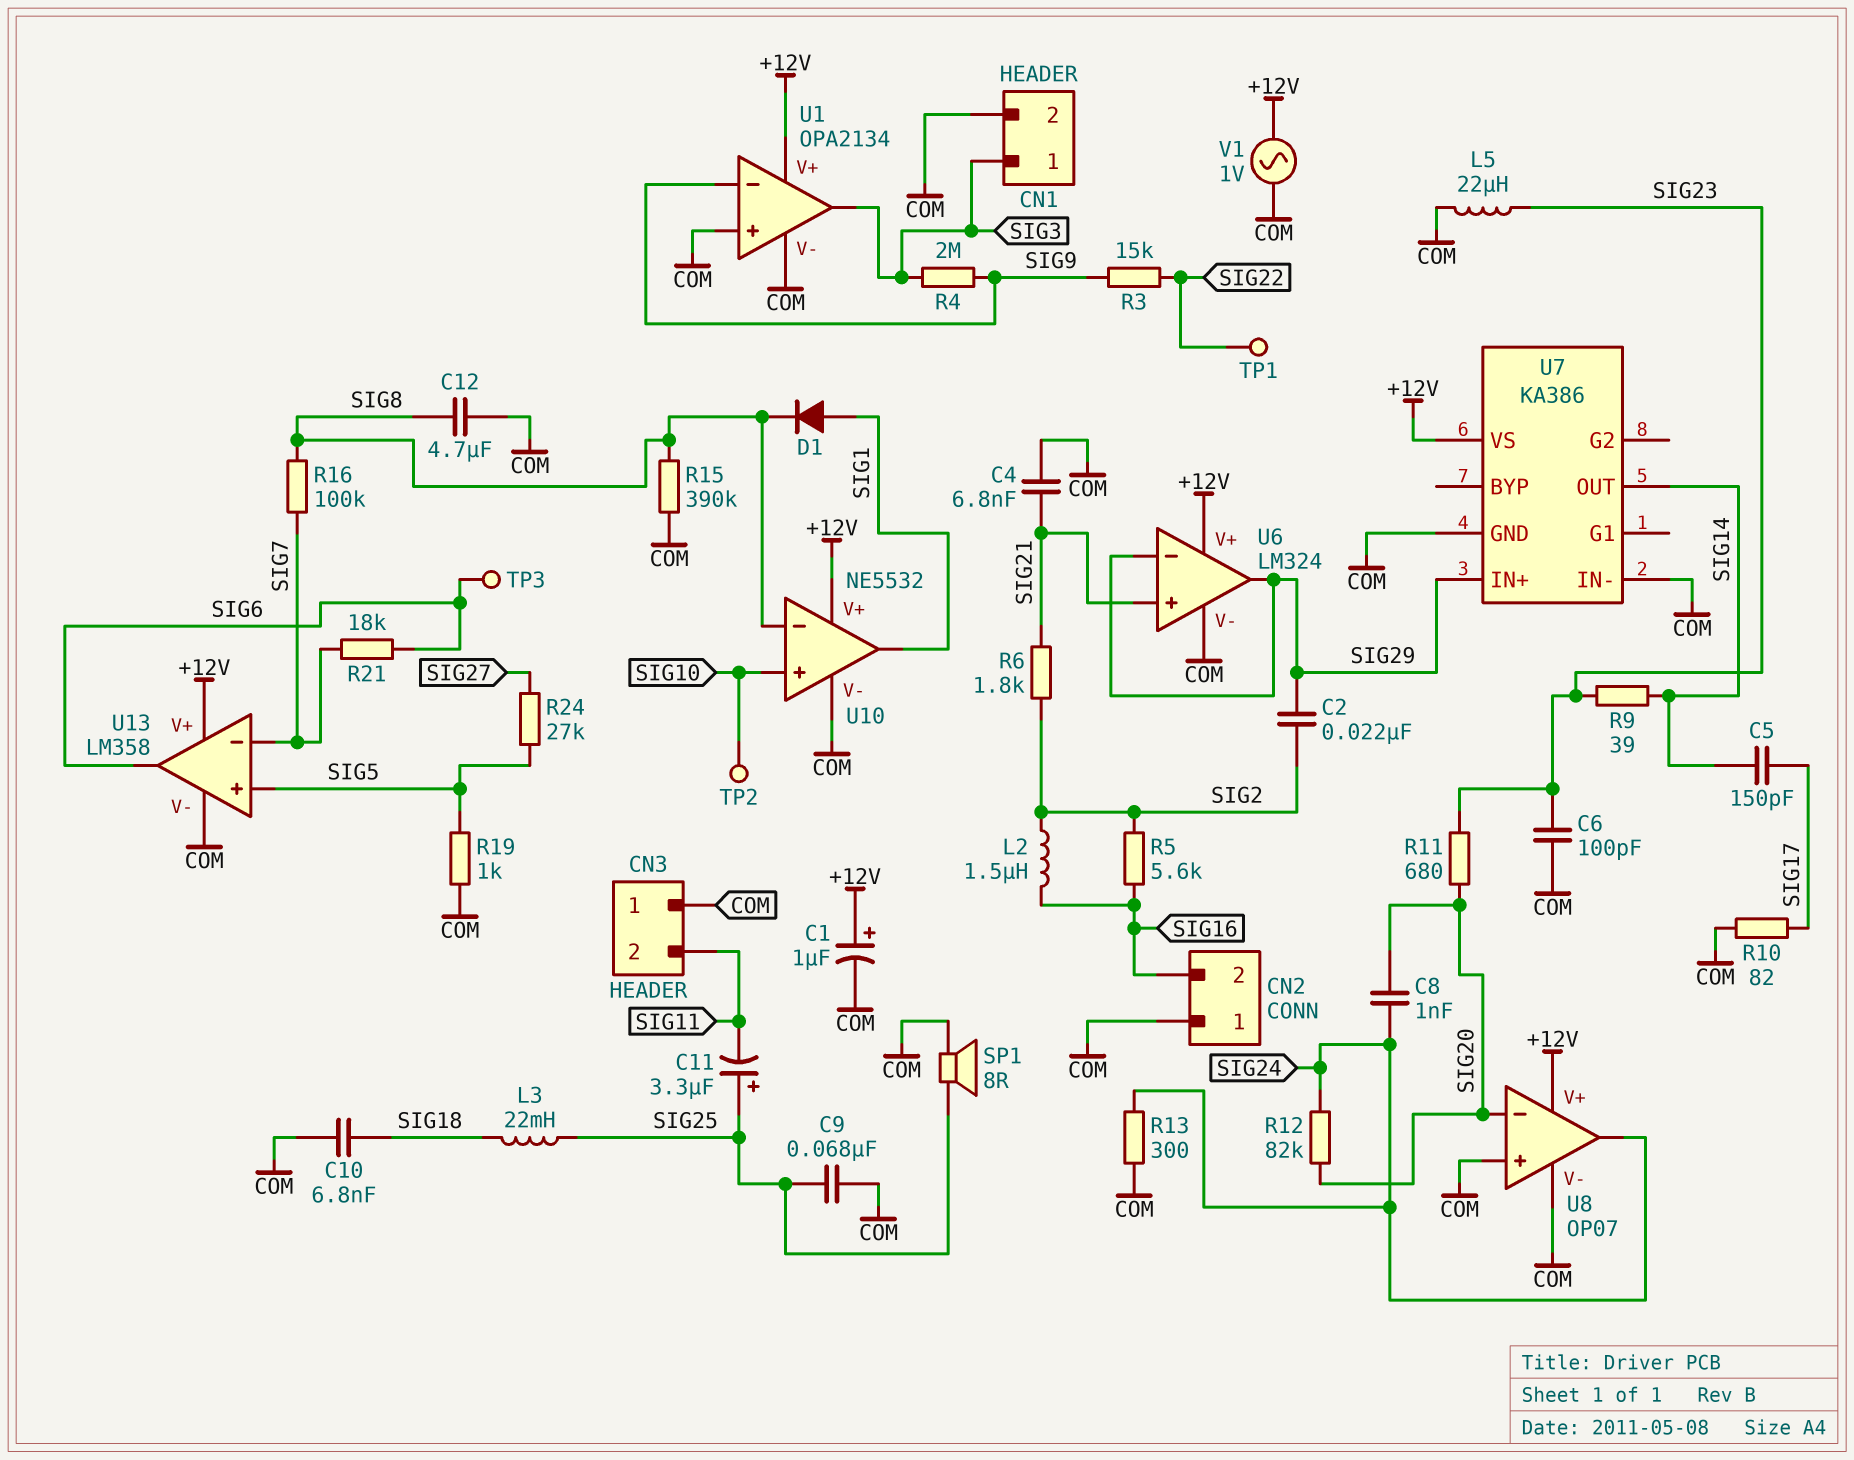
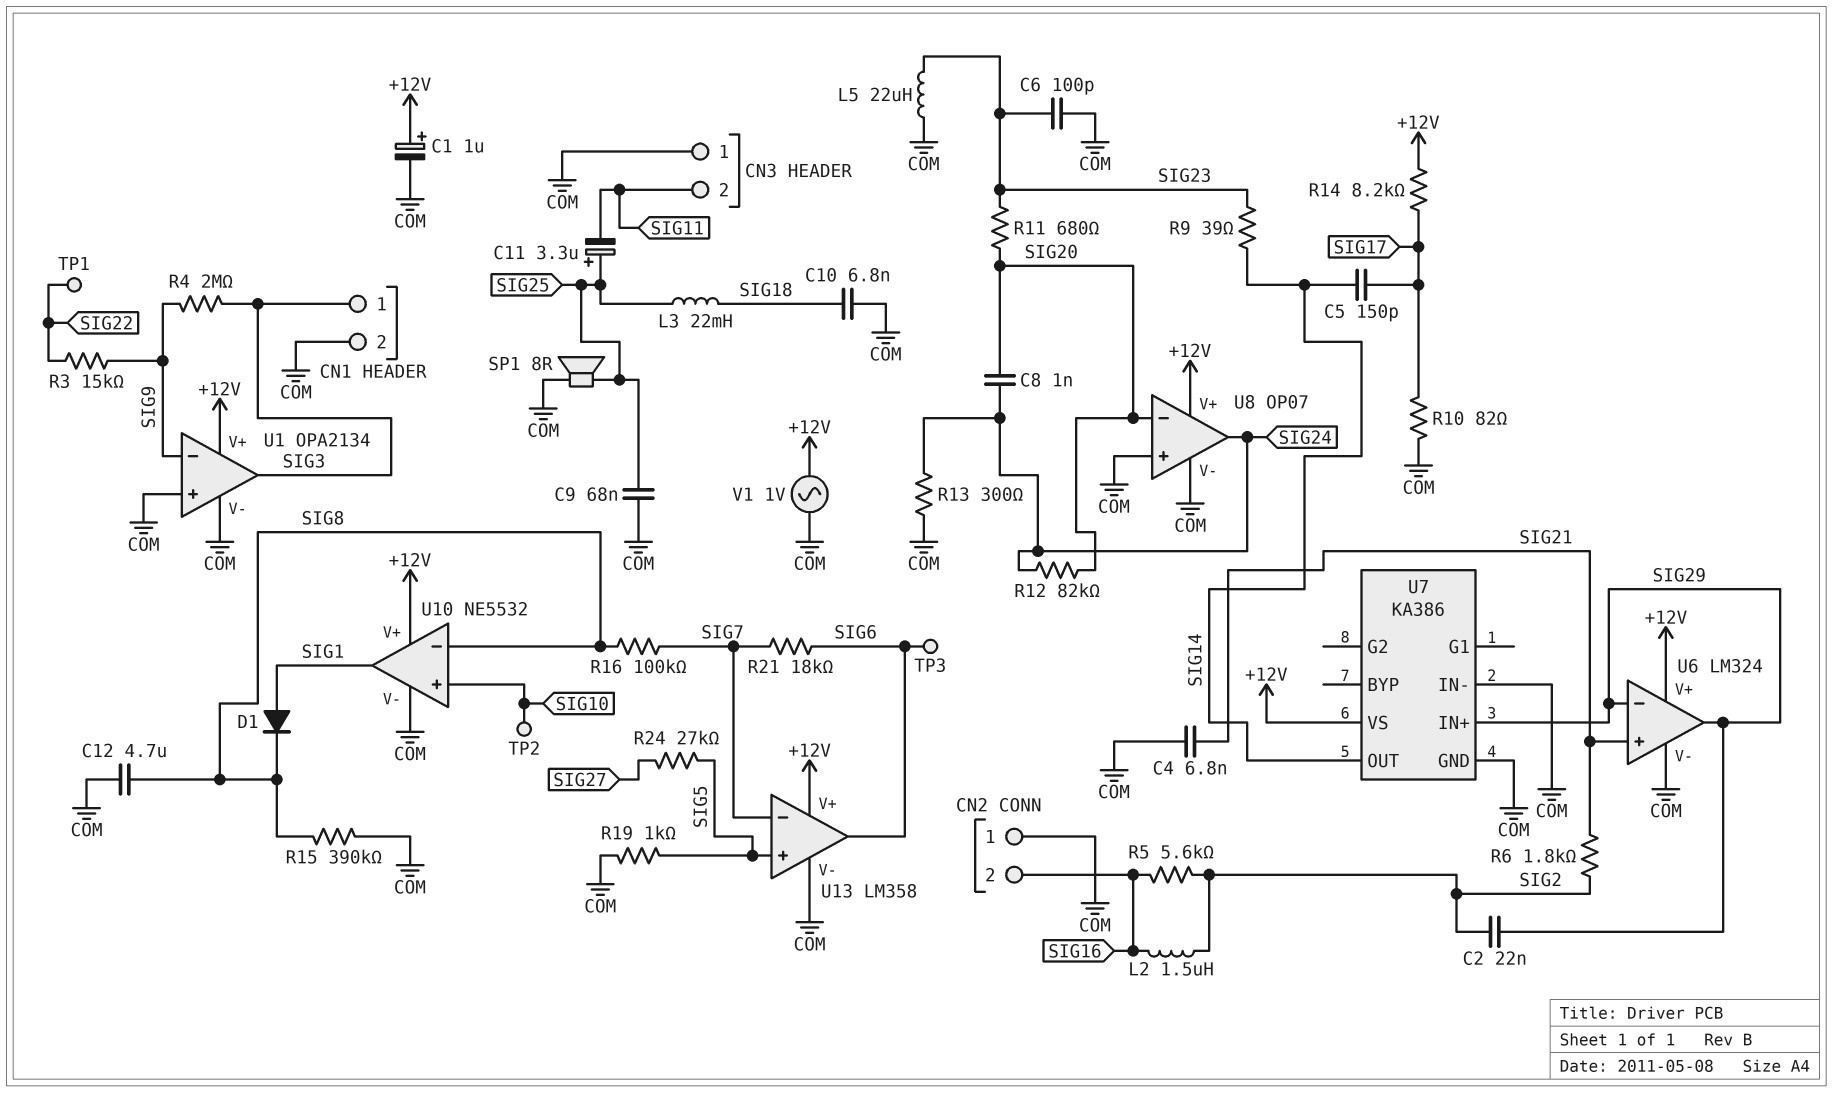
R14: none -> 8.2k (+12V, SIG17)

